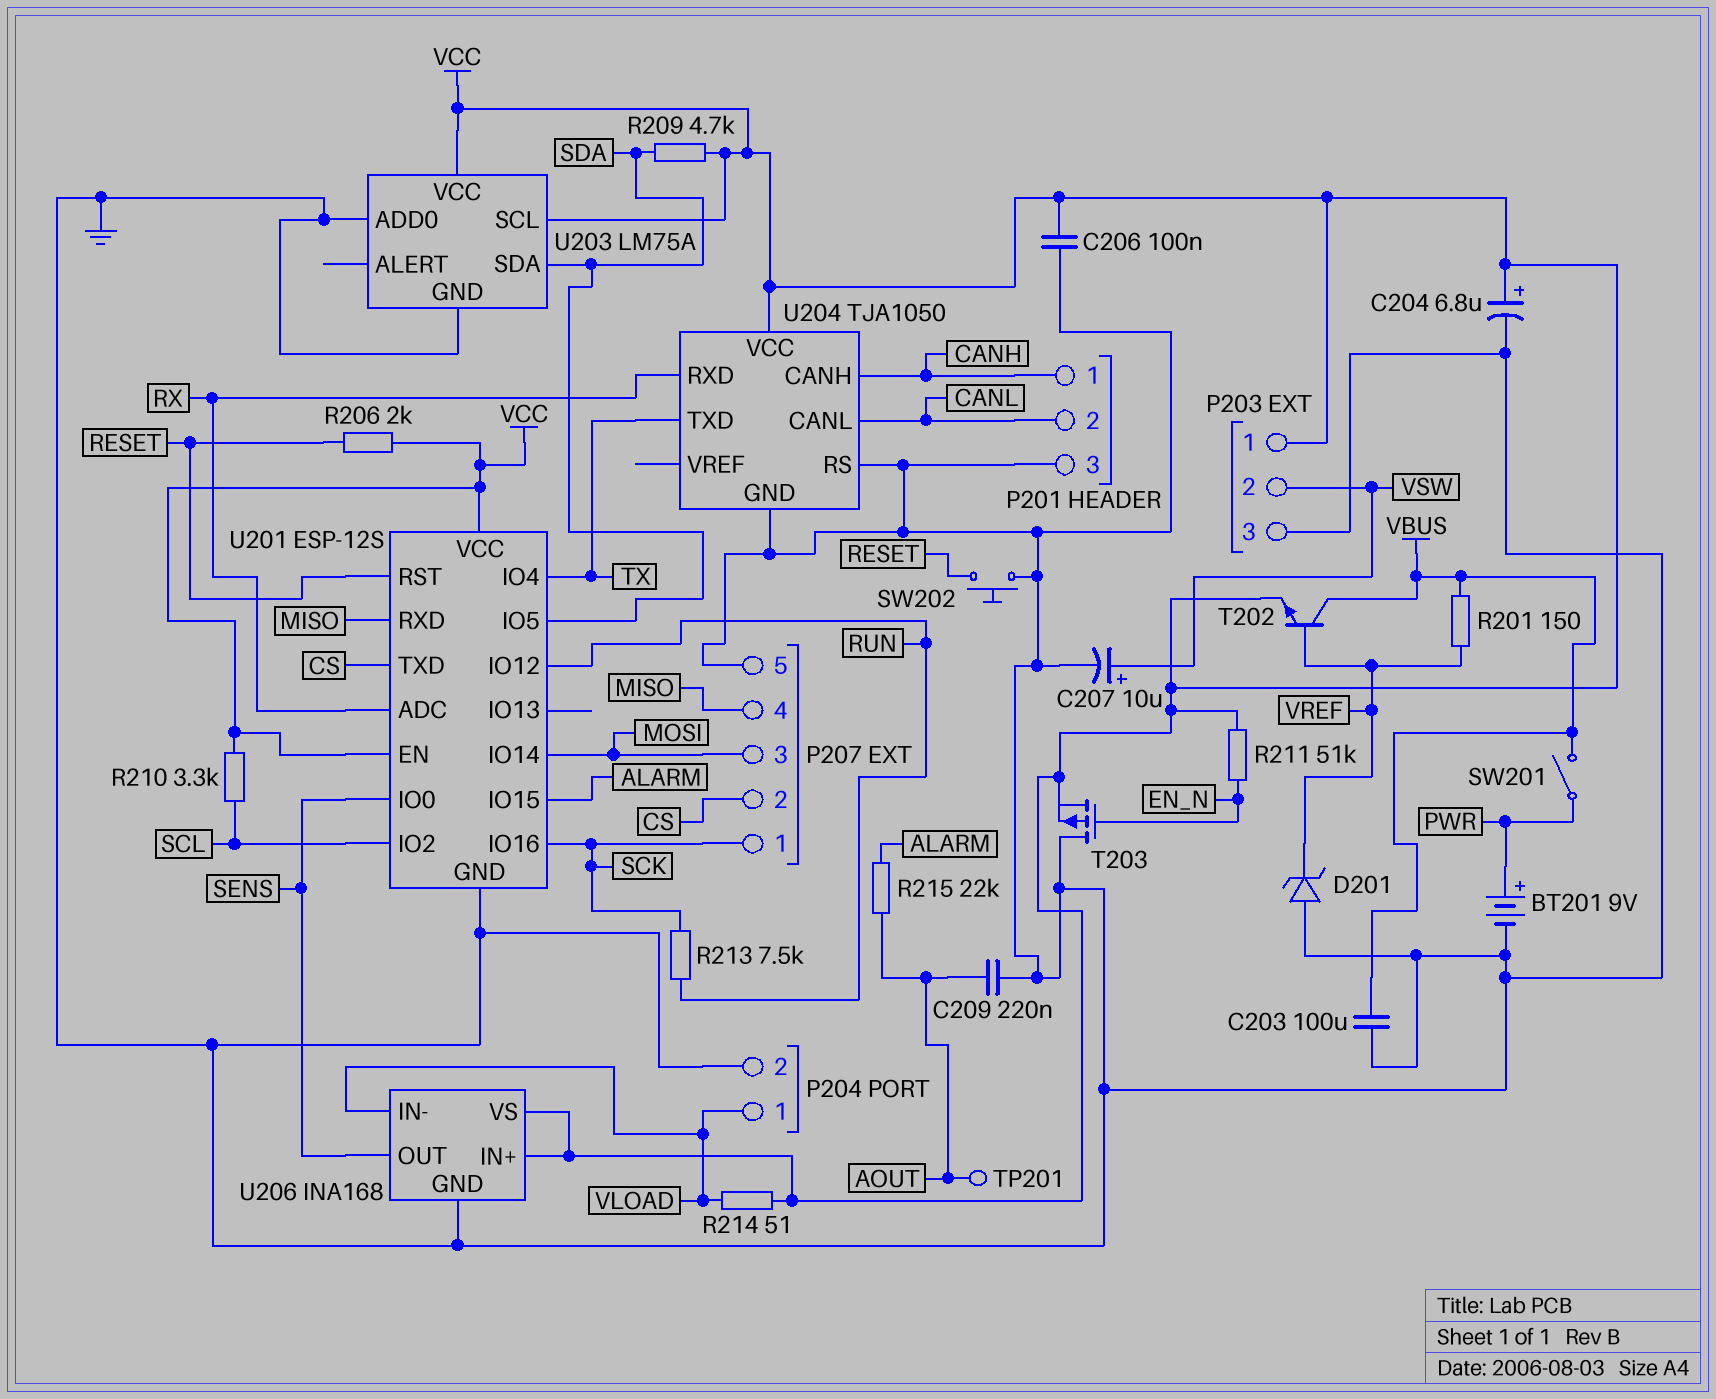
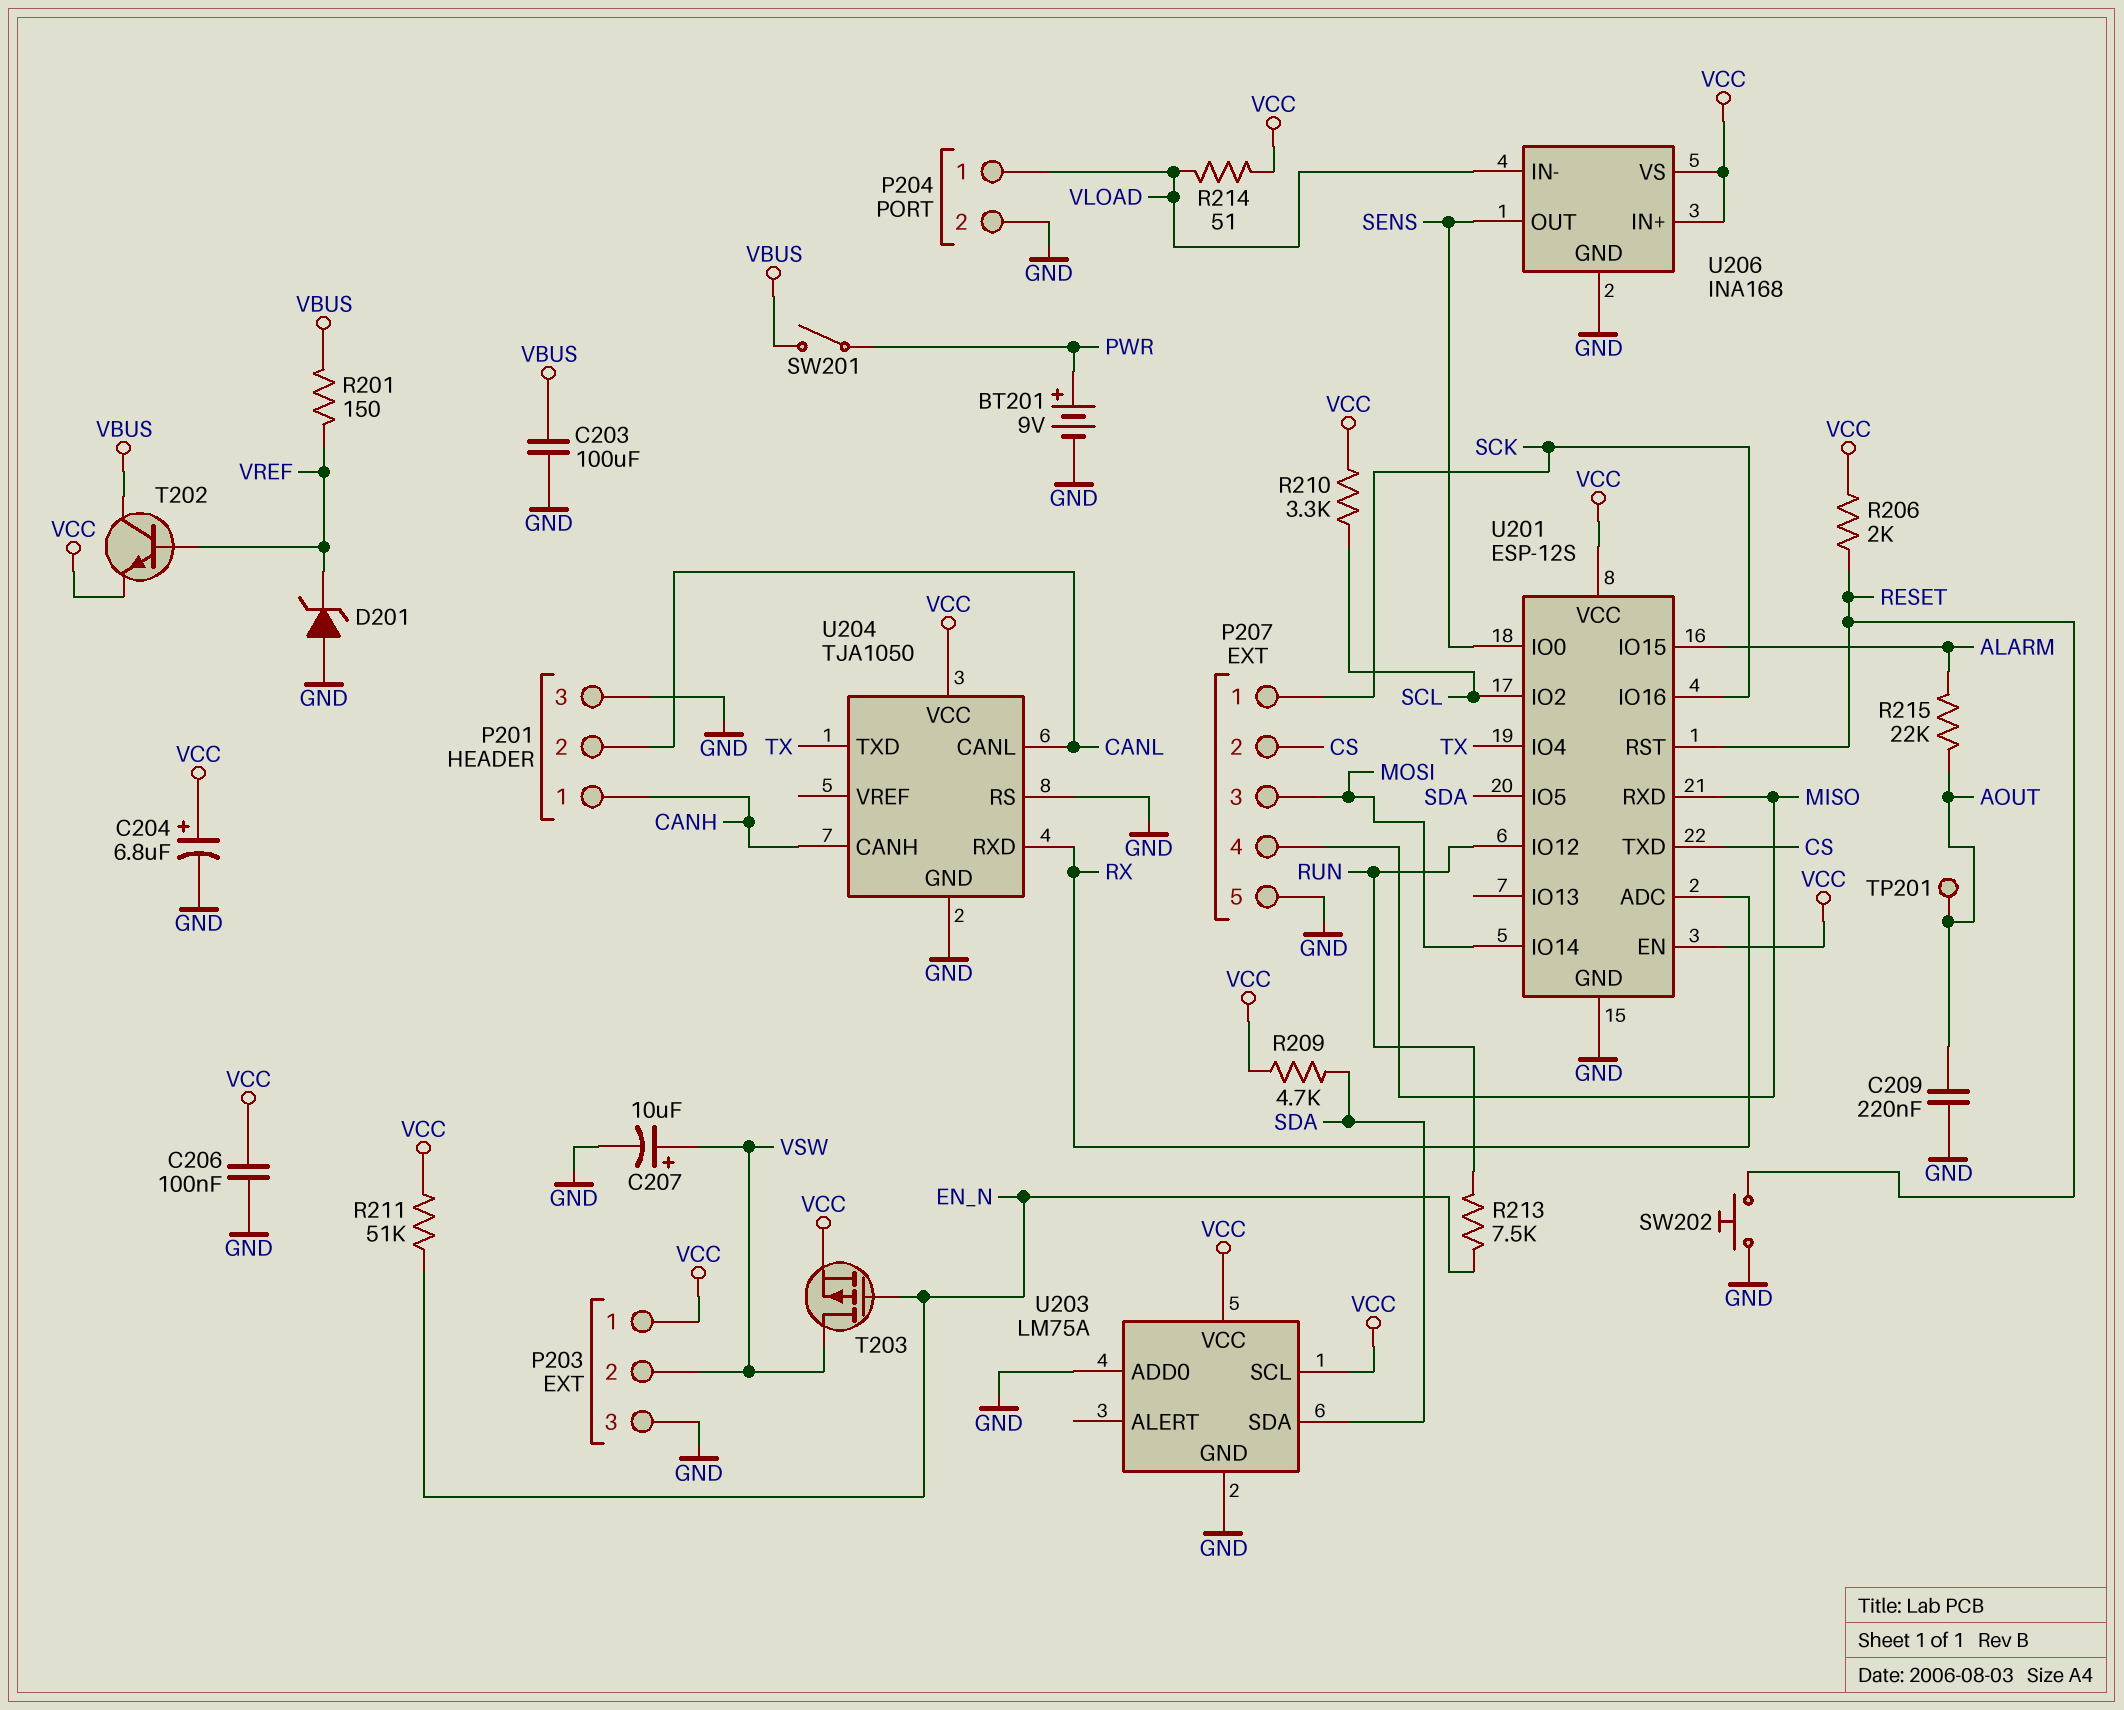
R213: 7.5k (RUN, SCK) -> 7.5k (EN_N, RUN)
T203: PMOS (G EN_N, D GND, S VCC) -> PMOS (G EN_N, D VSW, S VCC)

